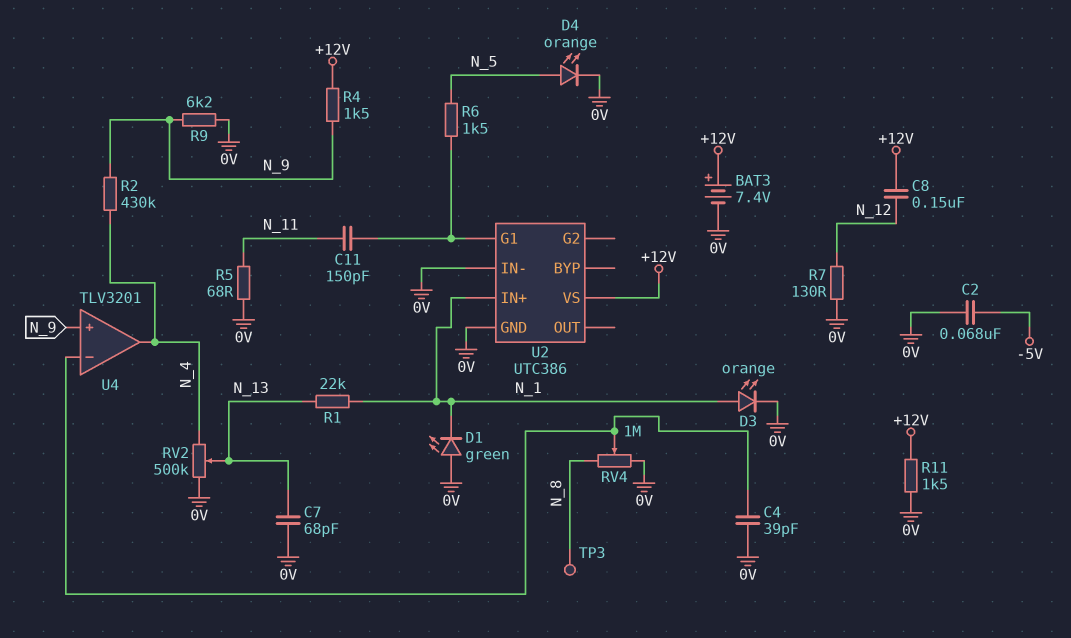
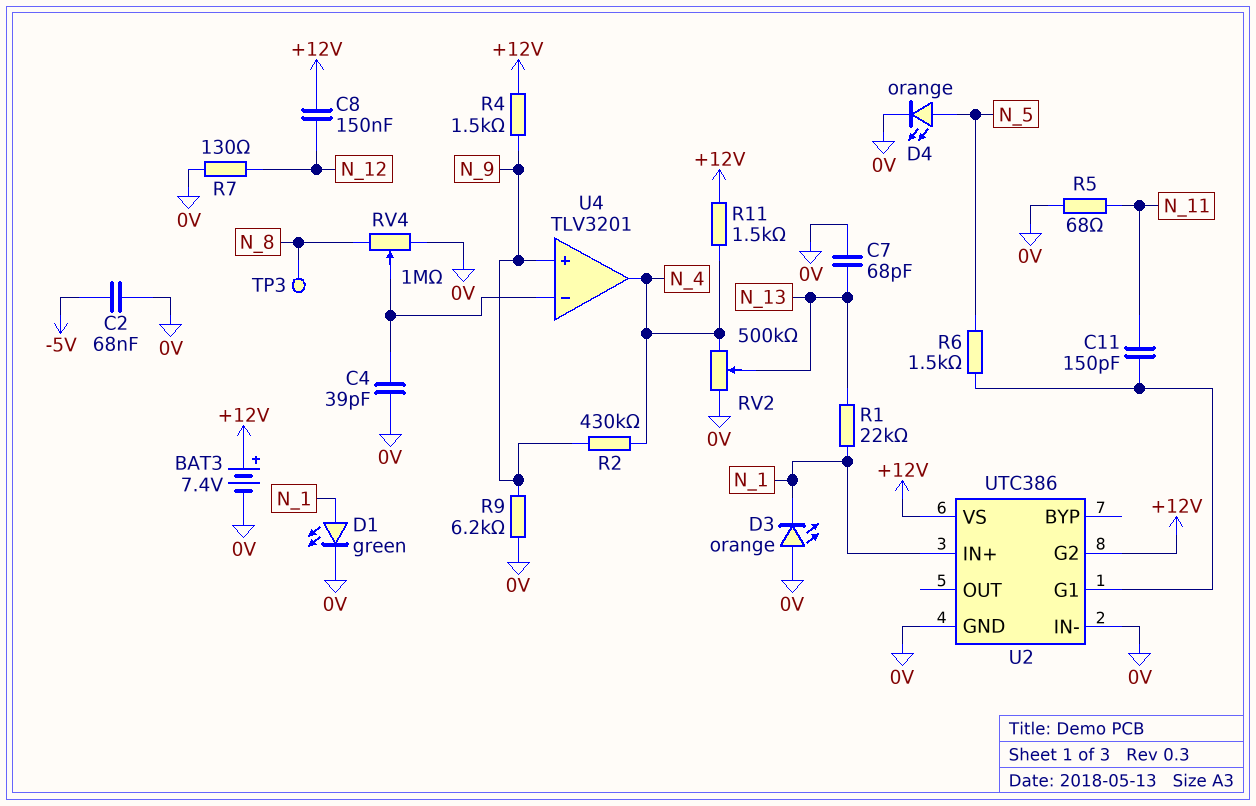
D1: LED green (A 0V, K N_1) -> LED green (A N_1, K 0V)
D3: LED orange (A N_1, K 0V) -> LED orange (A 0V, K N_1)
R11: 1.5k (+12V, 0V) -> 1.5k (+12V, N_4)
U2 pin G2: none -> +12V

